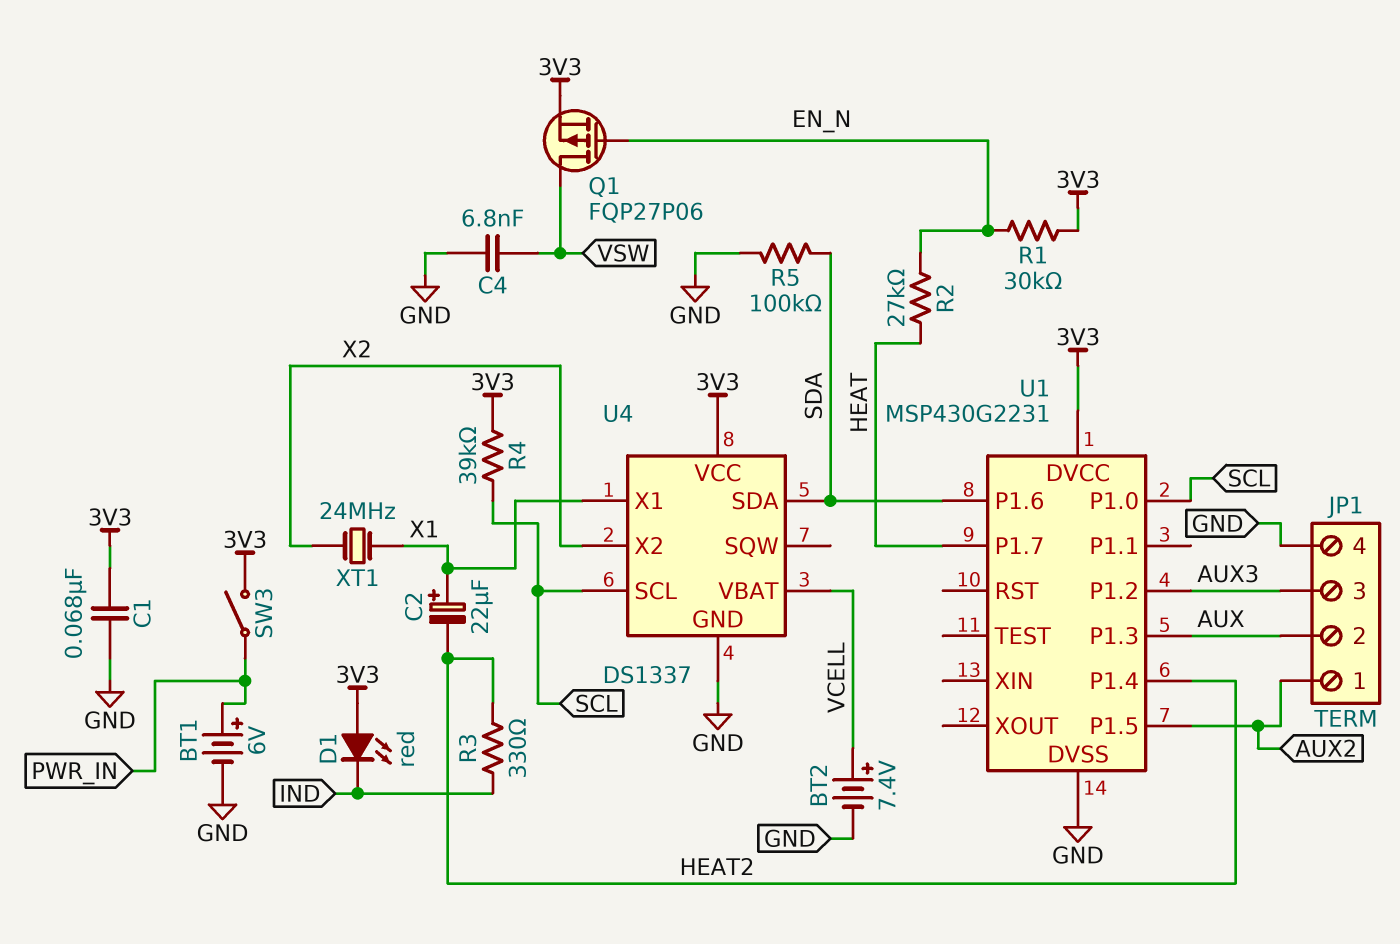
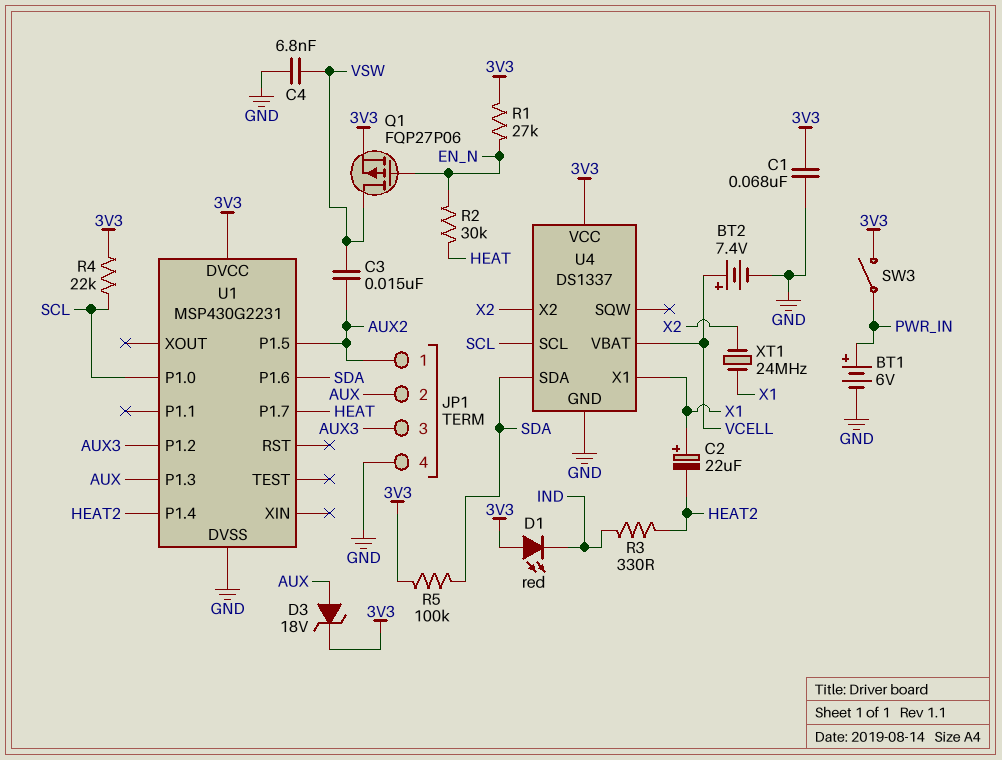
C3: none -> 15nF (AUX2, VSW)
D3: none -> zener 18V (A AUX, K 3V3)
R1: 30k (3V3, EN_N) -> 27k (3V3, EN_N)
R2: 27k (EN_N, HEAT) -> 30k (EN_N, HEAT)
R4: 39k (3V3, SCL) -> 22k (3V3, SCL)
R5: 100k (GND, SDA) -> 100k (3V3, SDA)

